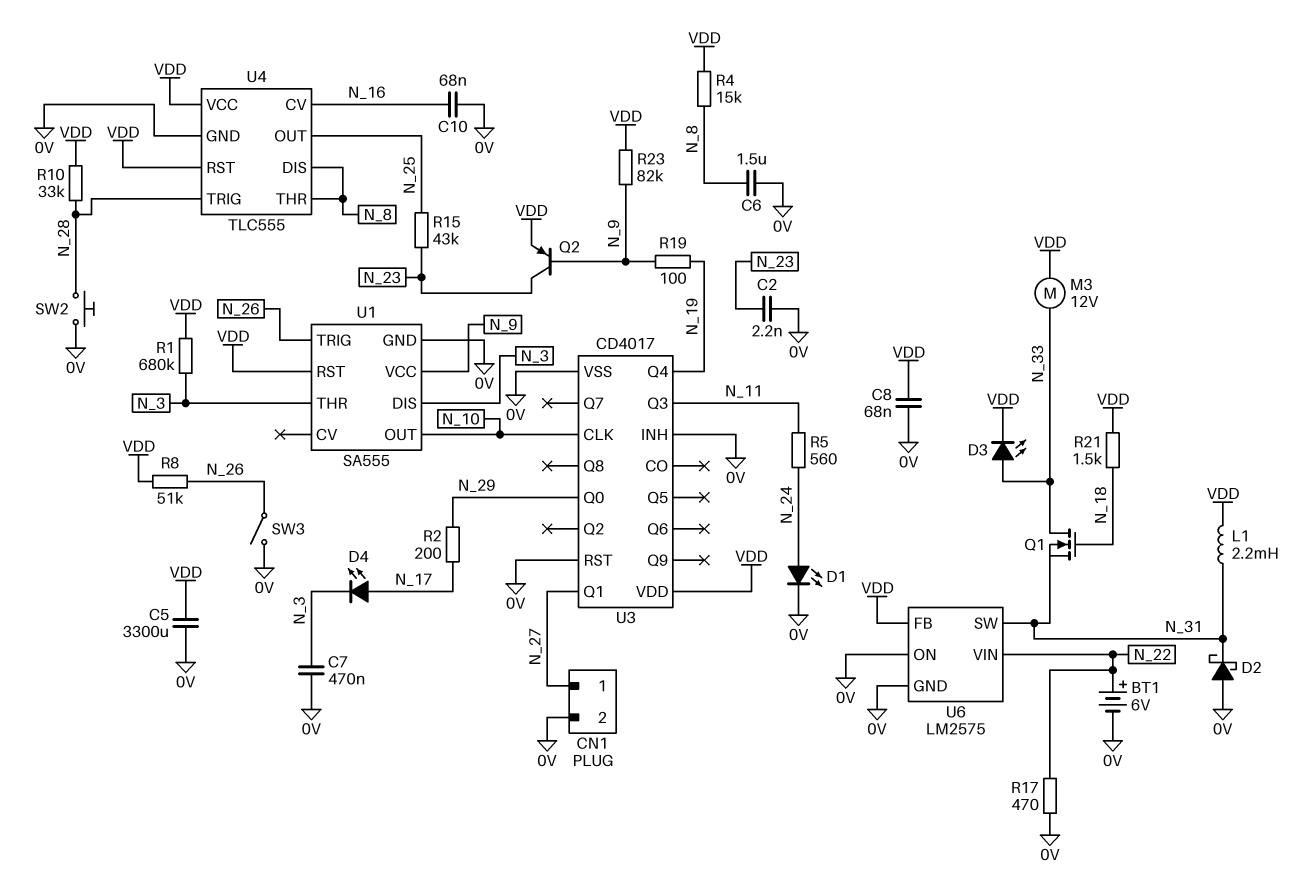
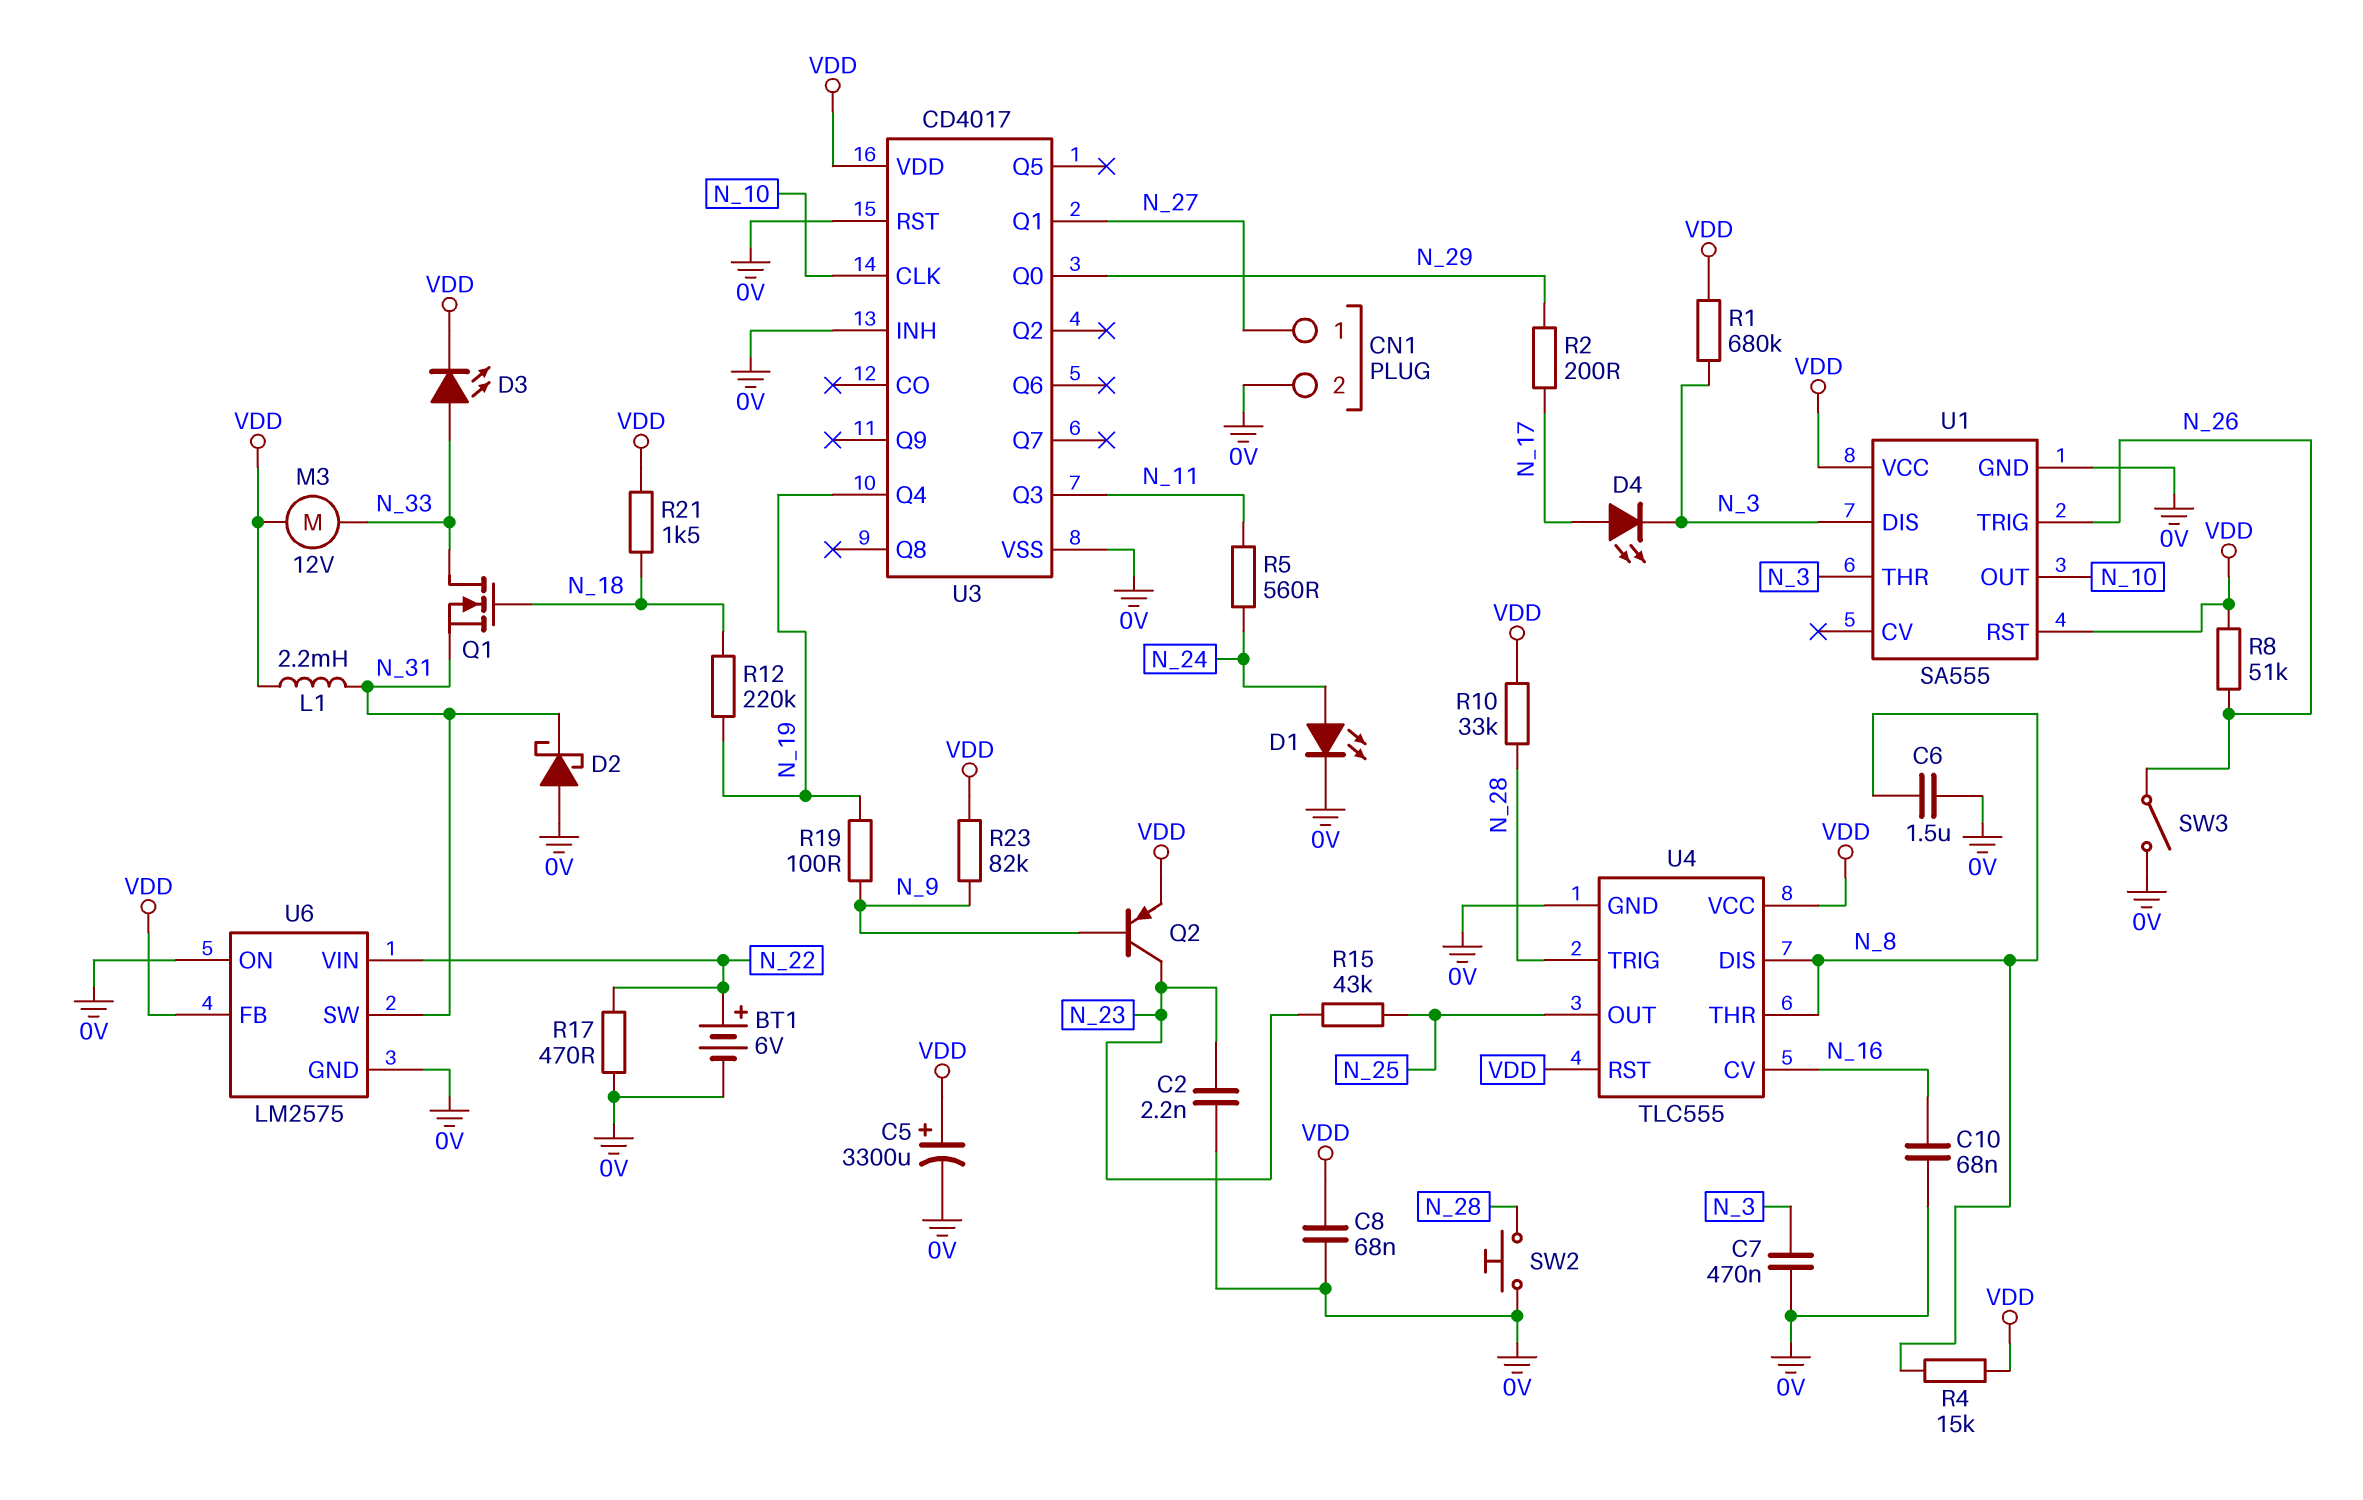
C5: 3300uF (0V, VDD) -> 3300uF (plus VDD, minus 0V)
R12: none -> 220k (N_18, N_19)
U1 pin VCC: N_9 -> VDD

